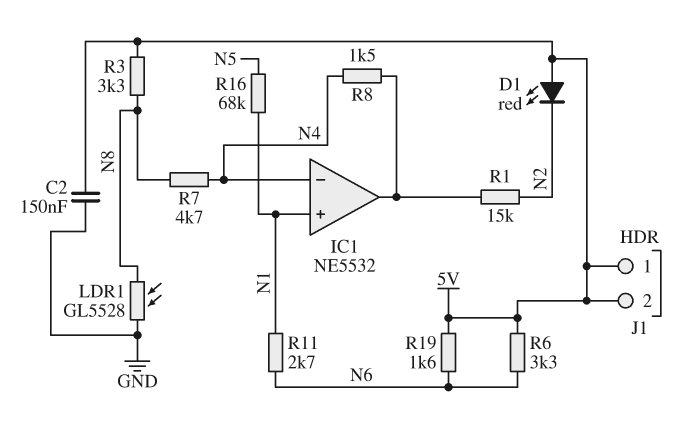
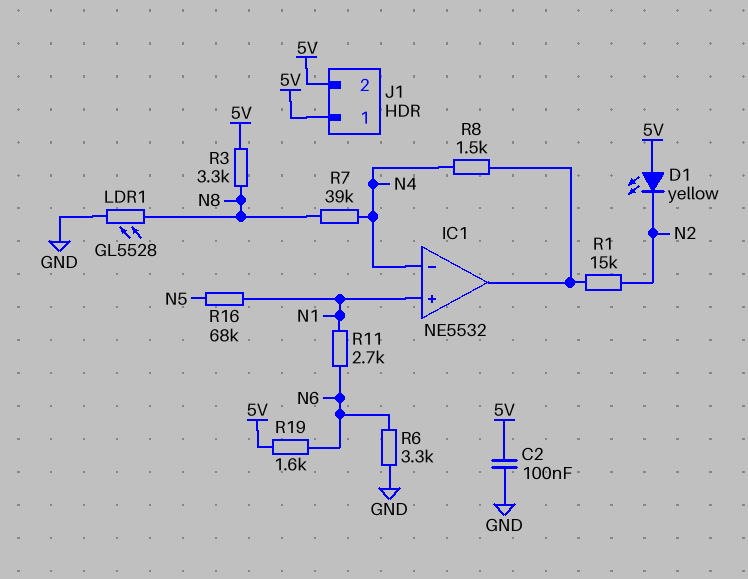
C2: 150nF (5V, GND) -> 100nF (5V, GND)
D1: LED red (A 5V, K N2) -> LED yellow (A 5V, K N2)
R6: 3.3k (5V, N6) -> 3.3k (GND, N6)
R7: 4.7k (N4, N8) -> 39k (N4, N8)

